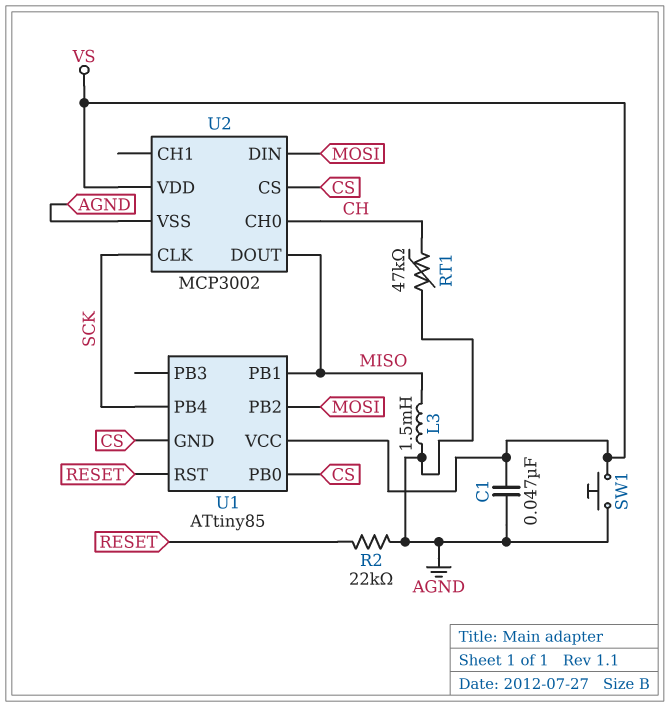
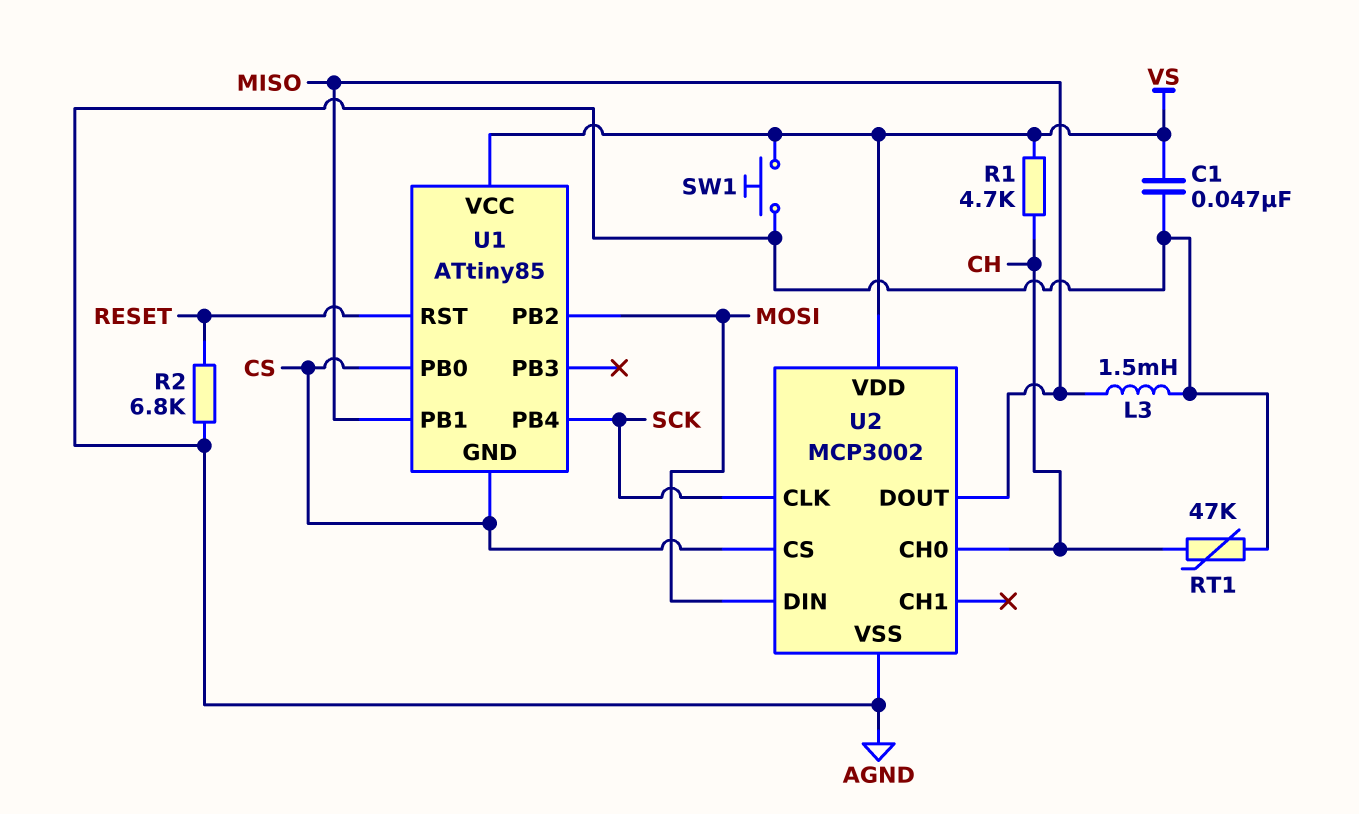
R1: none -> 4.7k (CH, VS)
R2: 22k (AGND, RESET) -> 6.8k (AGND, RESET)

